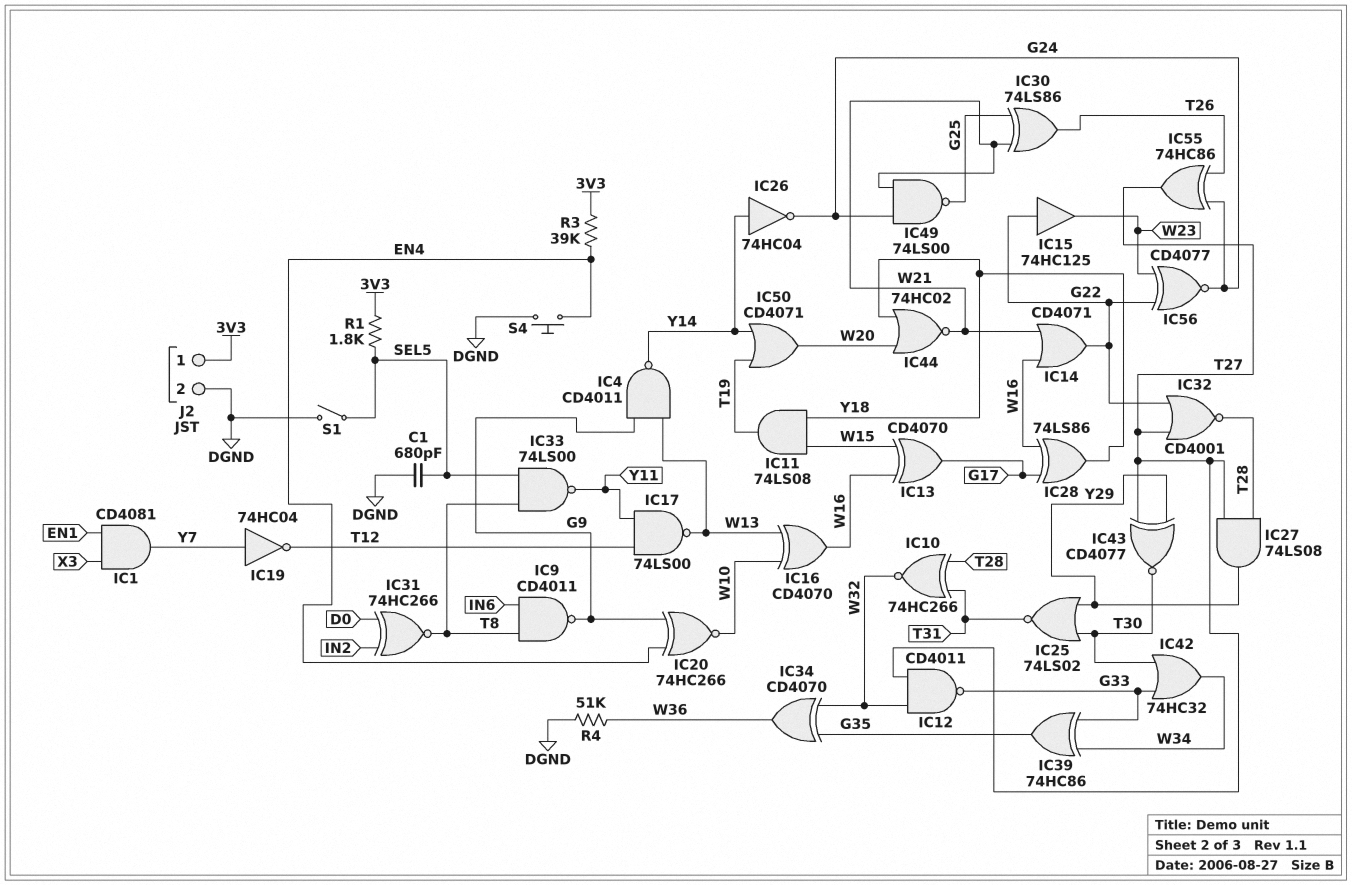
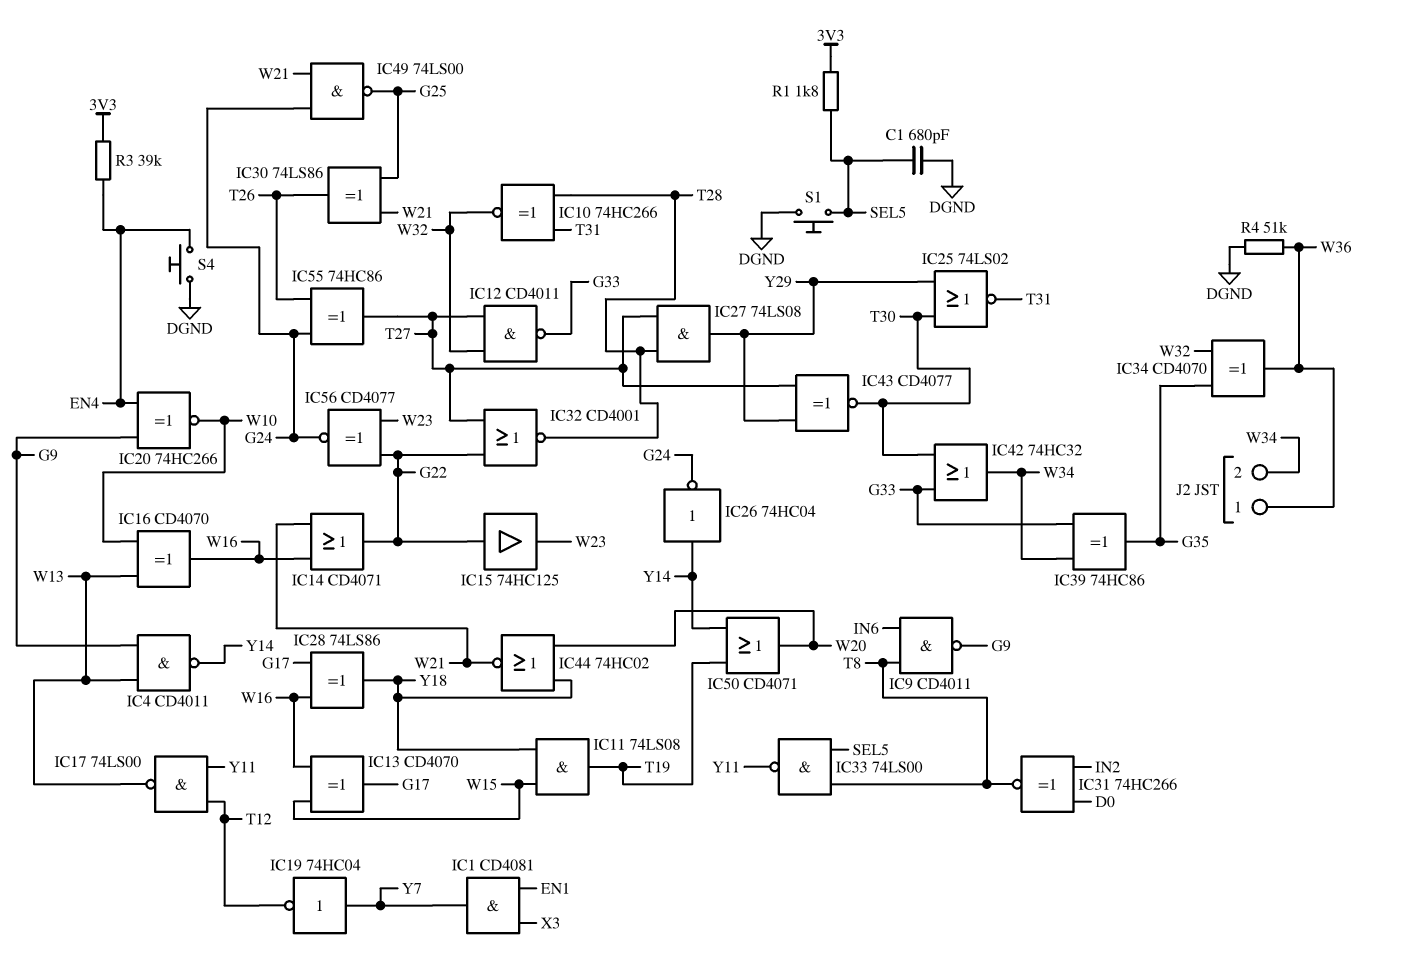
J2 pin 1: 3V3 -> W36
J2 pin 2: DGND -> W34
S1: switch (DGND, SEL5) -> button (DGND, SEL5)

